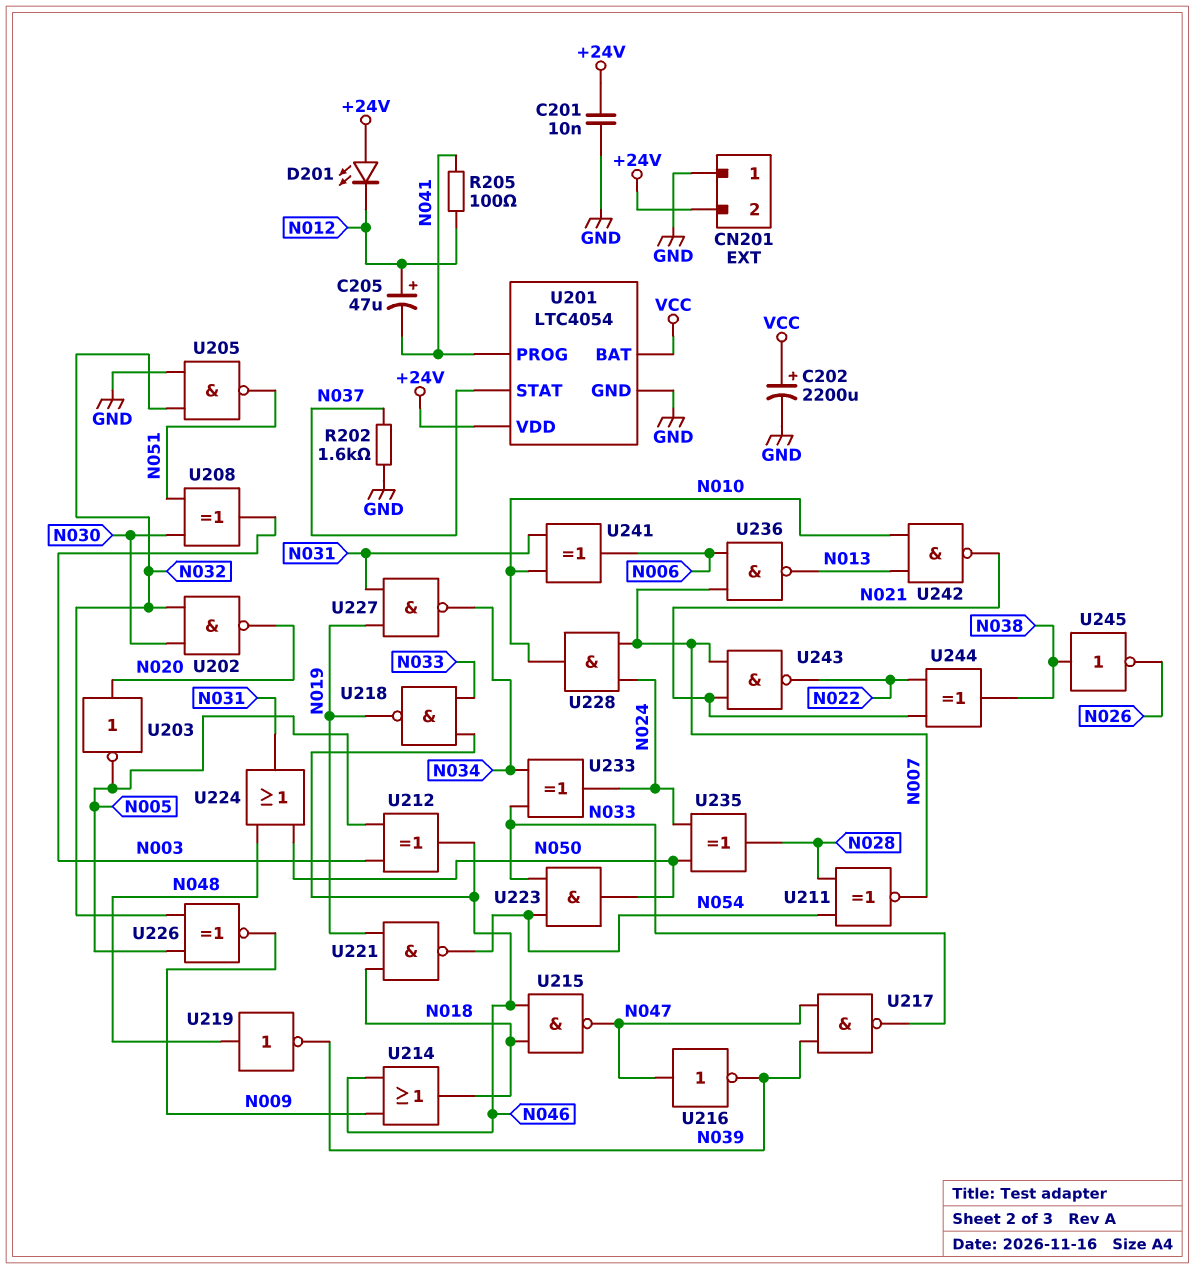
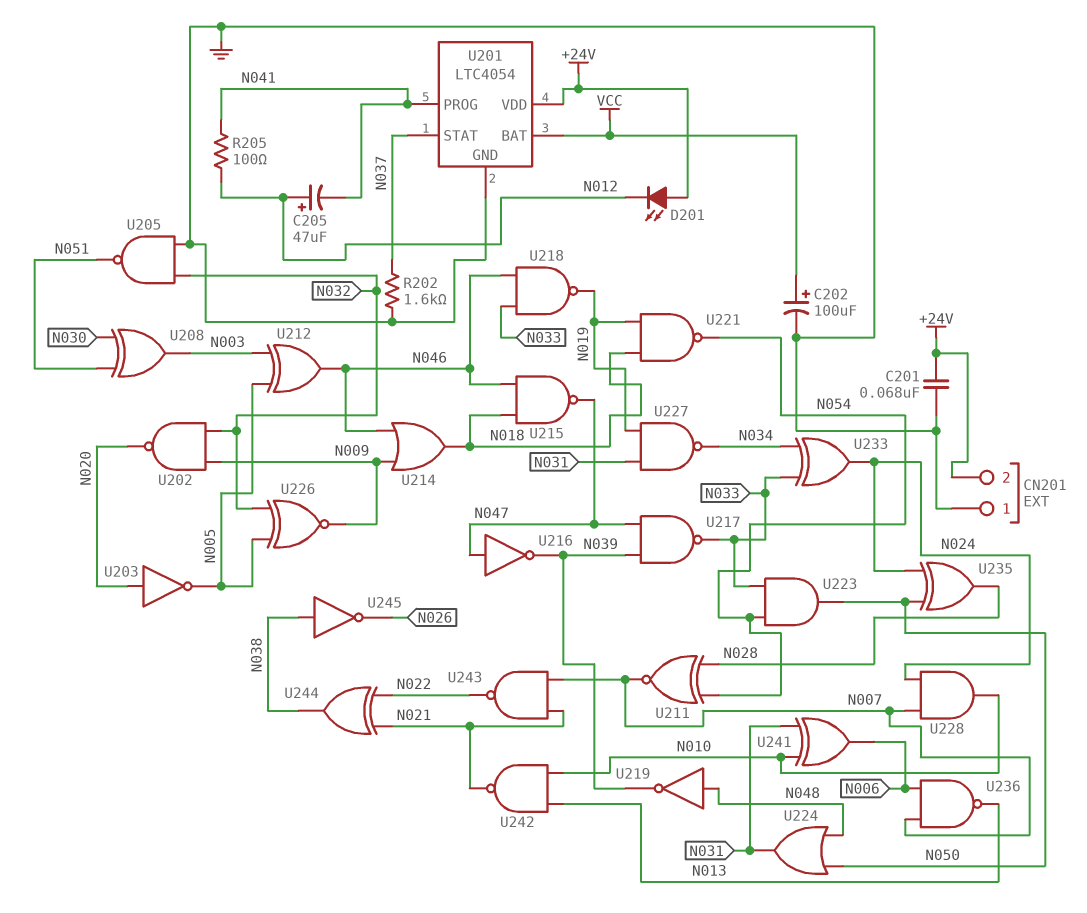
C201: 10nF (+24V, GND) -> 68nF (+24V, GND)
C202: 2200uF (plus VCC, minus GND) -> 100uF (plus VCC, minus GND)
U202: NAND (in N030, in N032, out N020) -> NAND (in N009, in N032, out N020)

